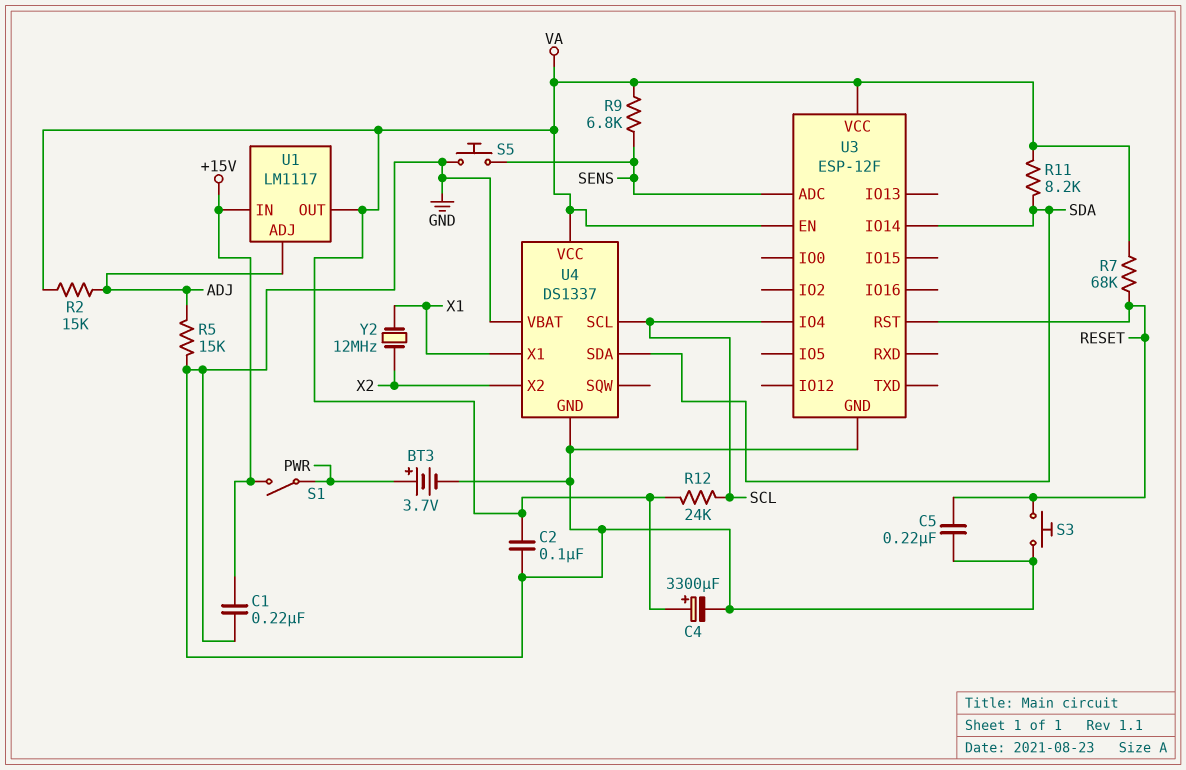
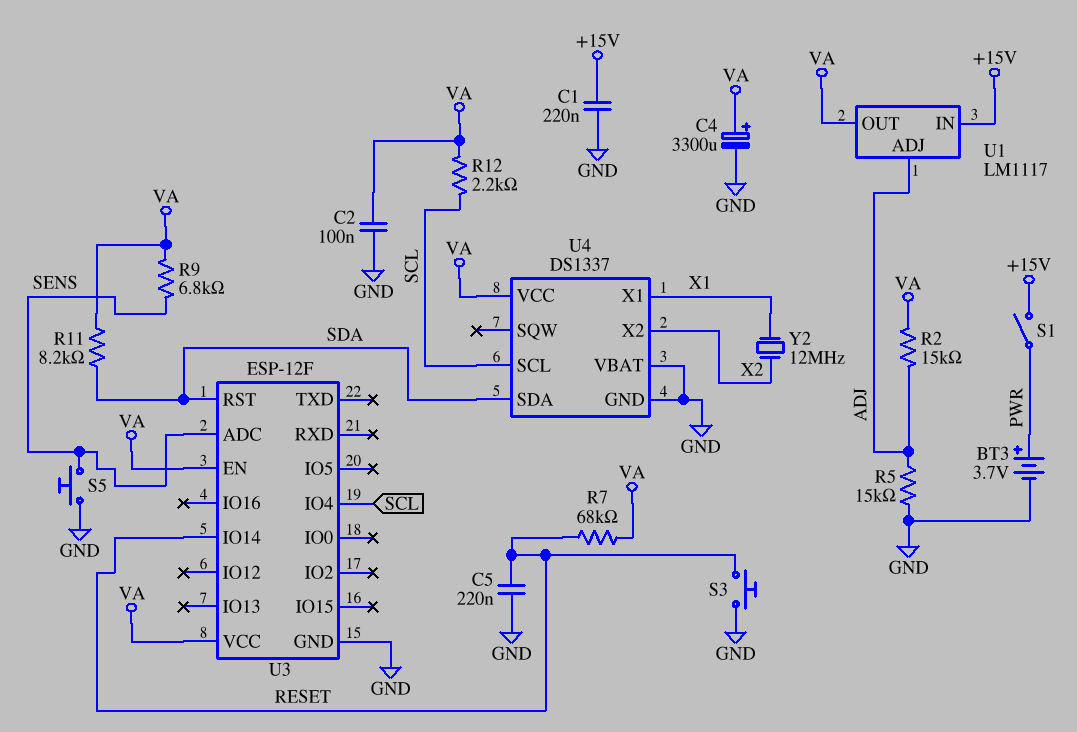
R12: 24k (SCL, VA) -> 2.2k (SCL, VA)
U3 pin IO14: SDA -> RESET
U3 pin RST: RESET -> SDA

